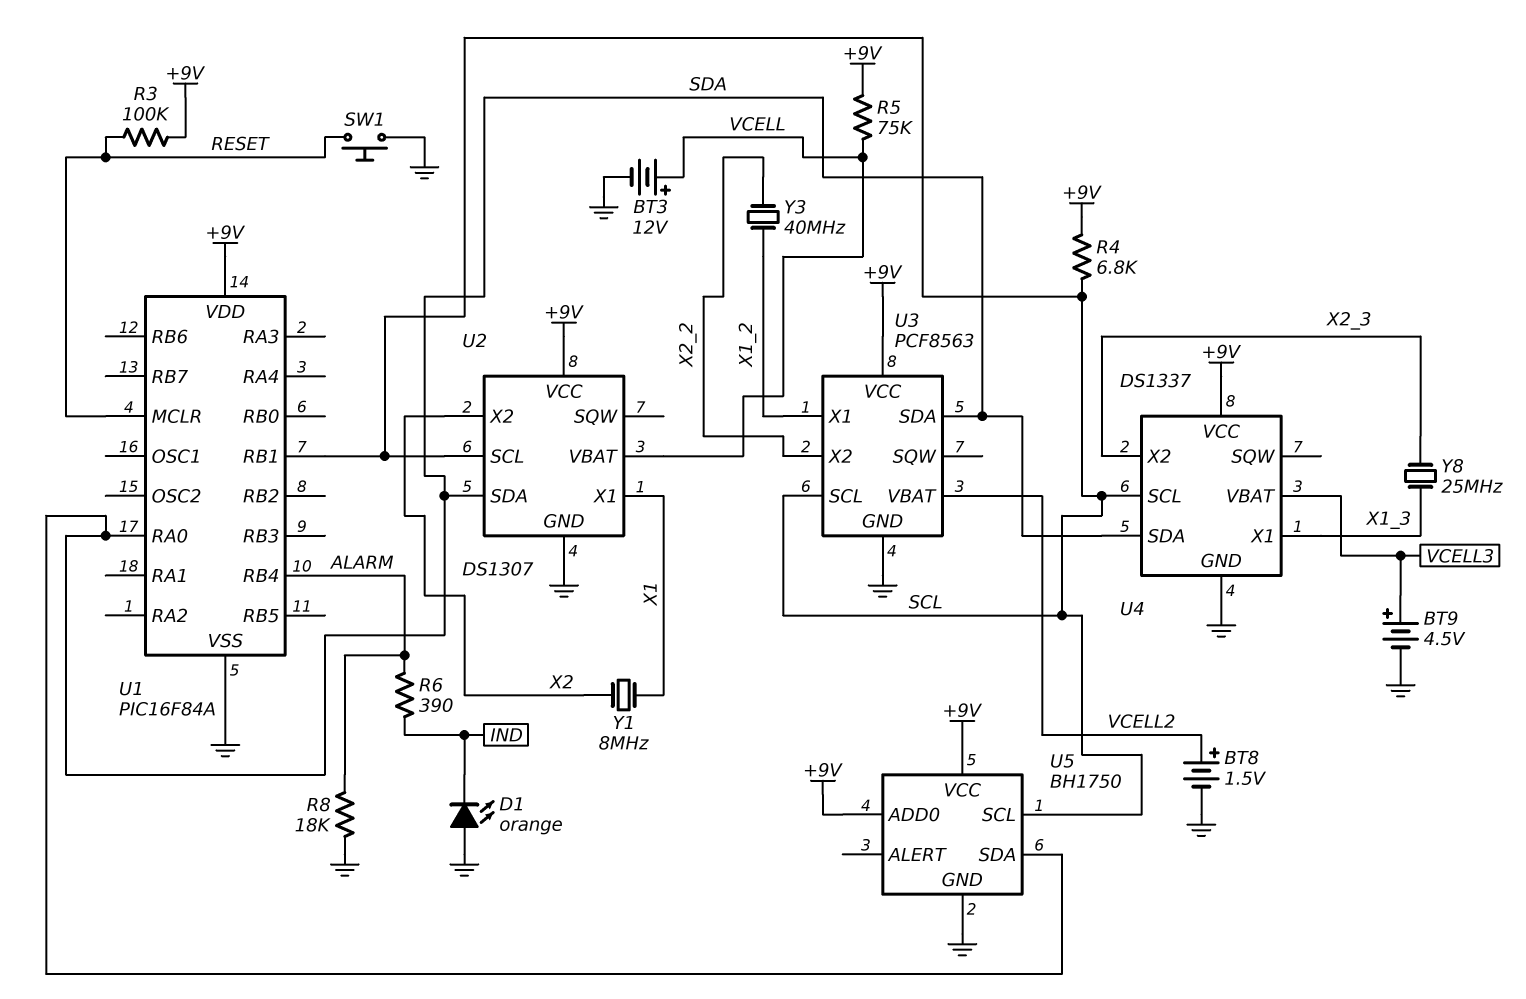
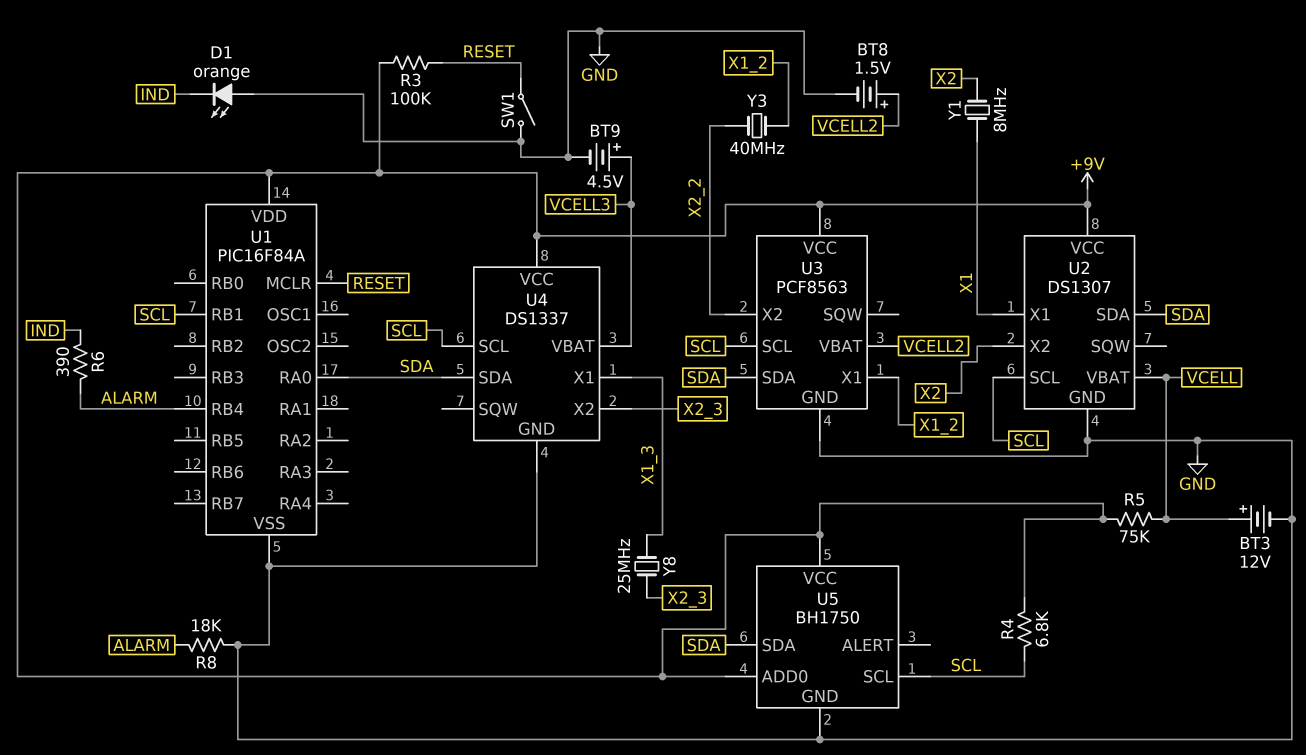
SW1: button (GND, RESET) -> switch (GND, RESET)

